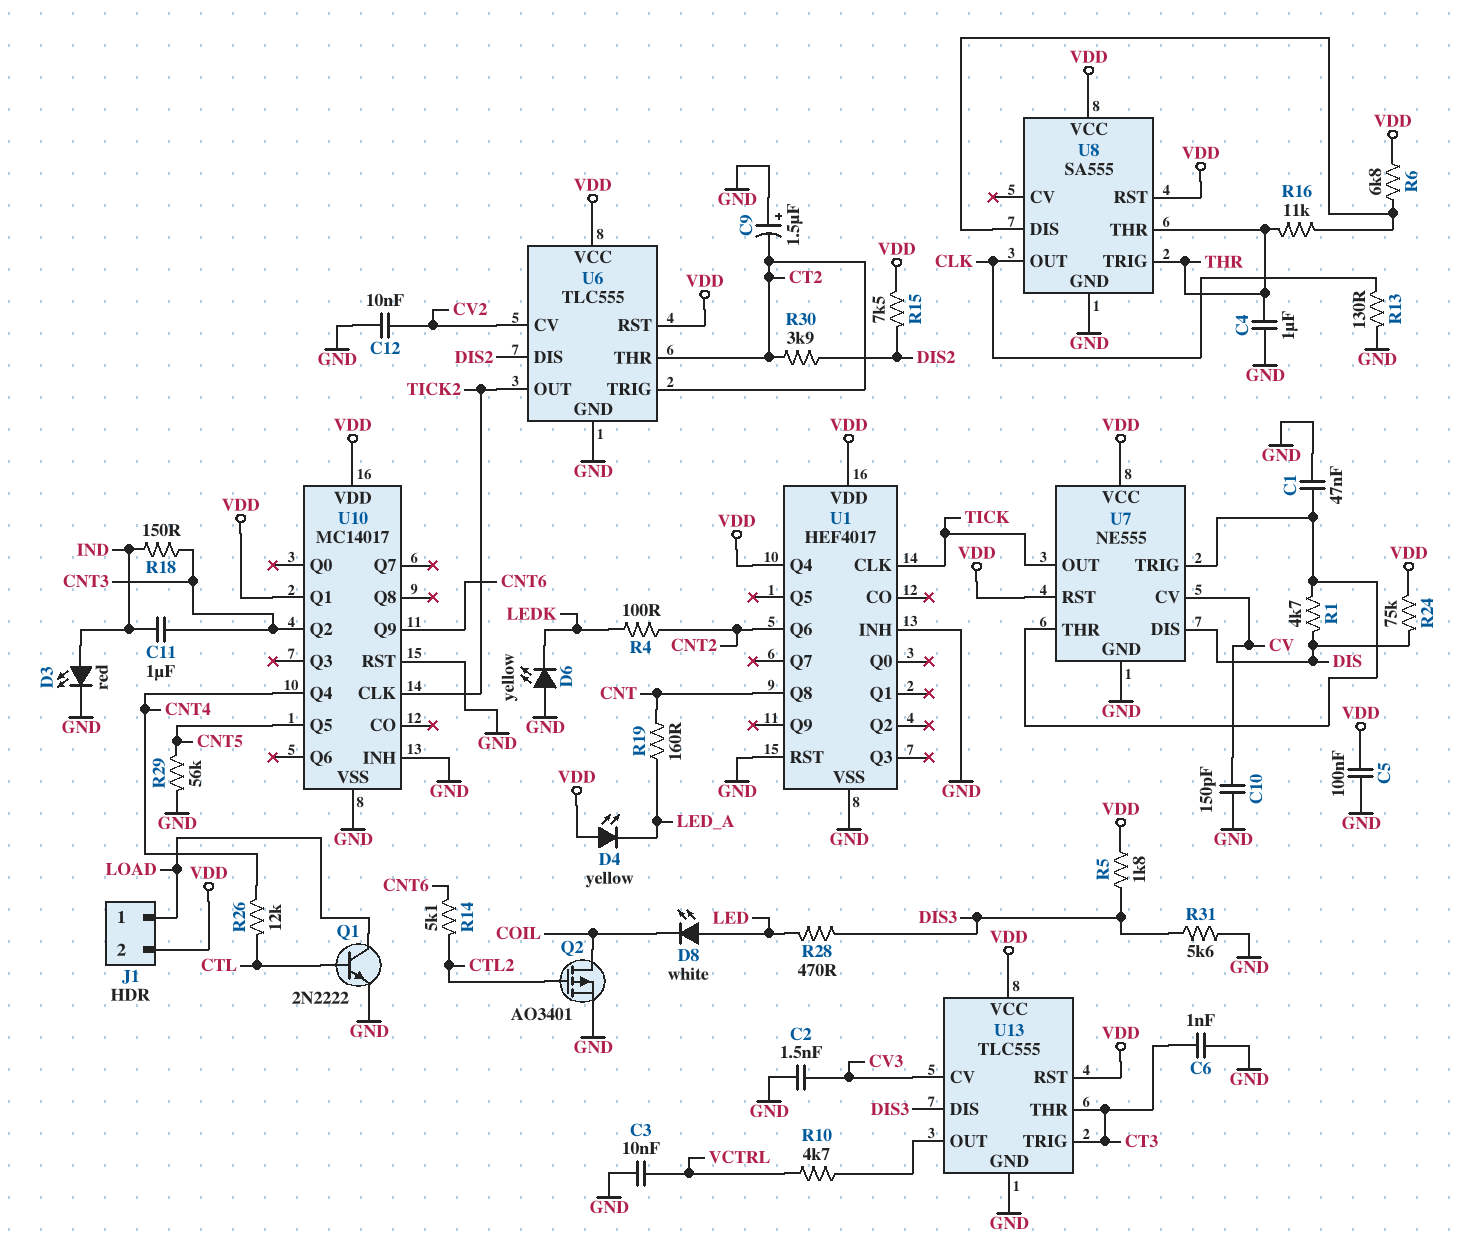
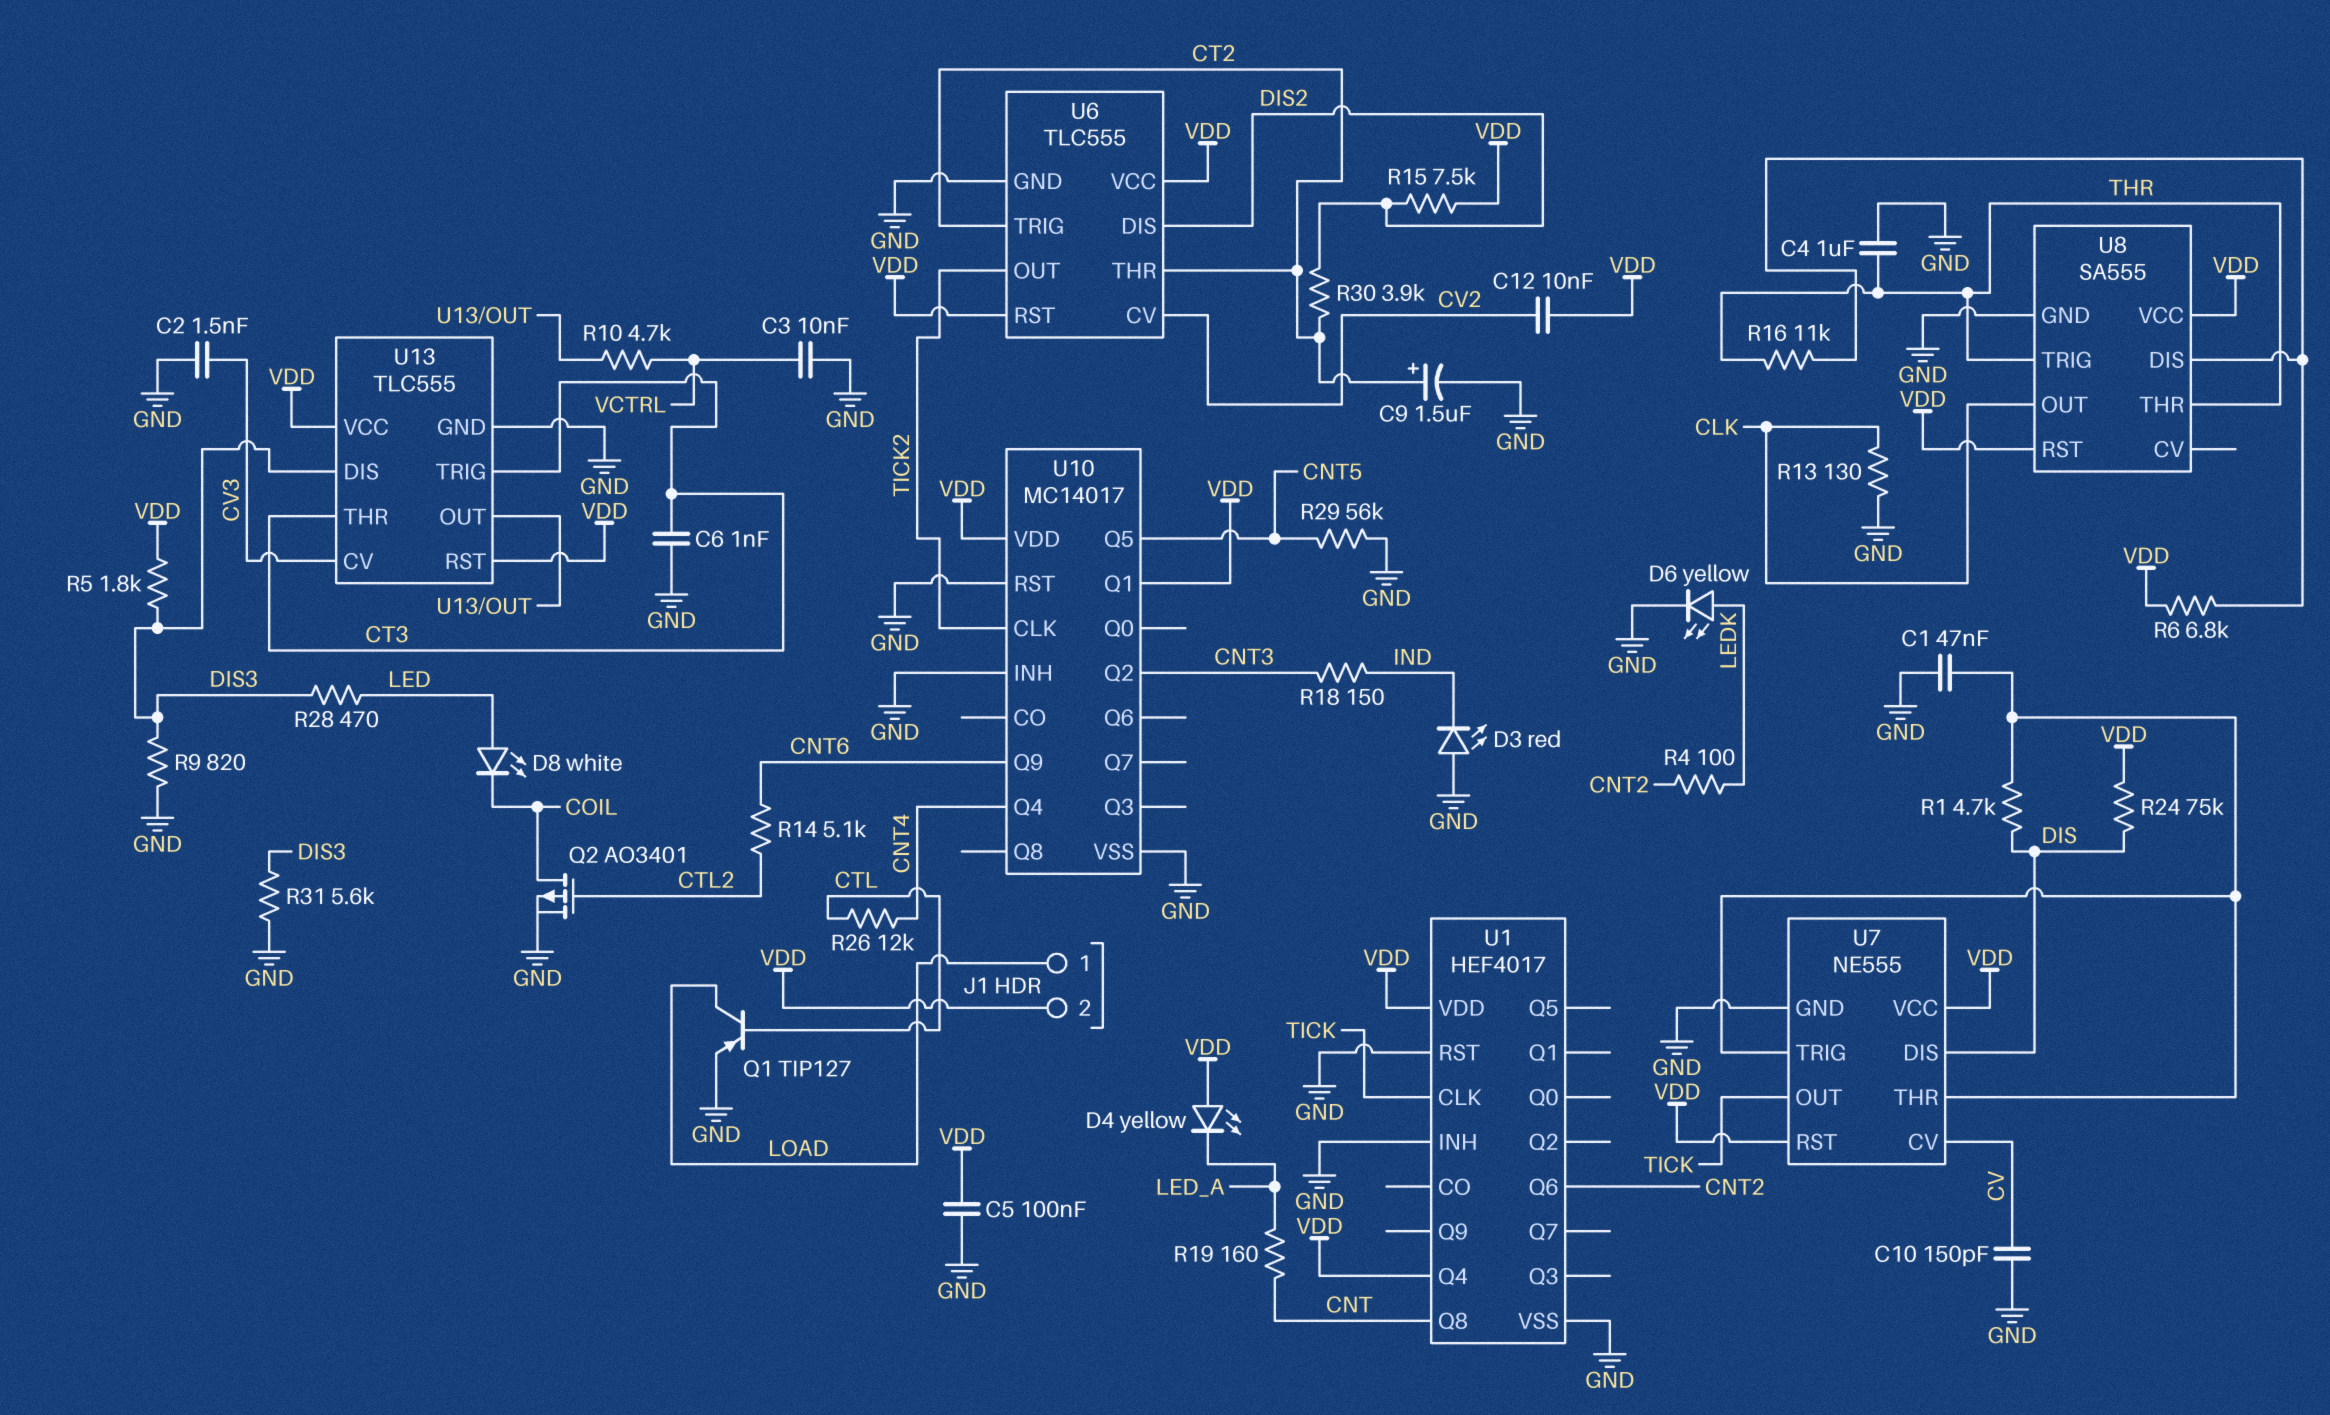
C9: 1.5uF (plus GND, minus CT2) -> 1.5uF (plus CT2, minus GND)
C11: 1uF (CNT3, IND) -> none
C12: 10nF (CV2, GND) -> 10nF (CV2, VDD)
D3: LED red (A IND, K GND) -> LED red (A GND, K IND)
D6: LED yellow (A GND, K LEDK) -> LED yellow (A LEDK, K GND)
Q1: NPN 2N2222 (B CTL, C LOAD, E GND) -> PNP TIP127 (B CTL, C LOAD, E GND)
R9: none -> 820 (DIS3, GND)

